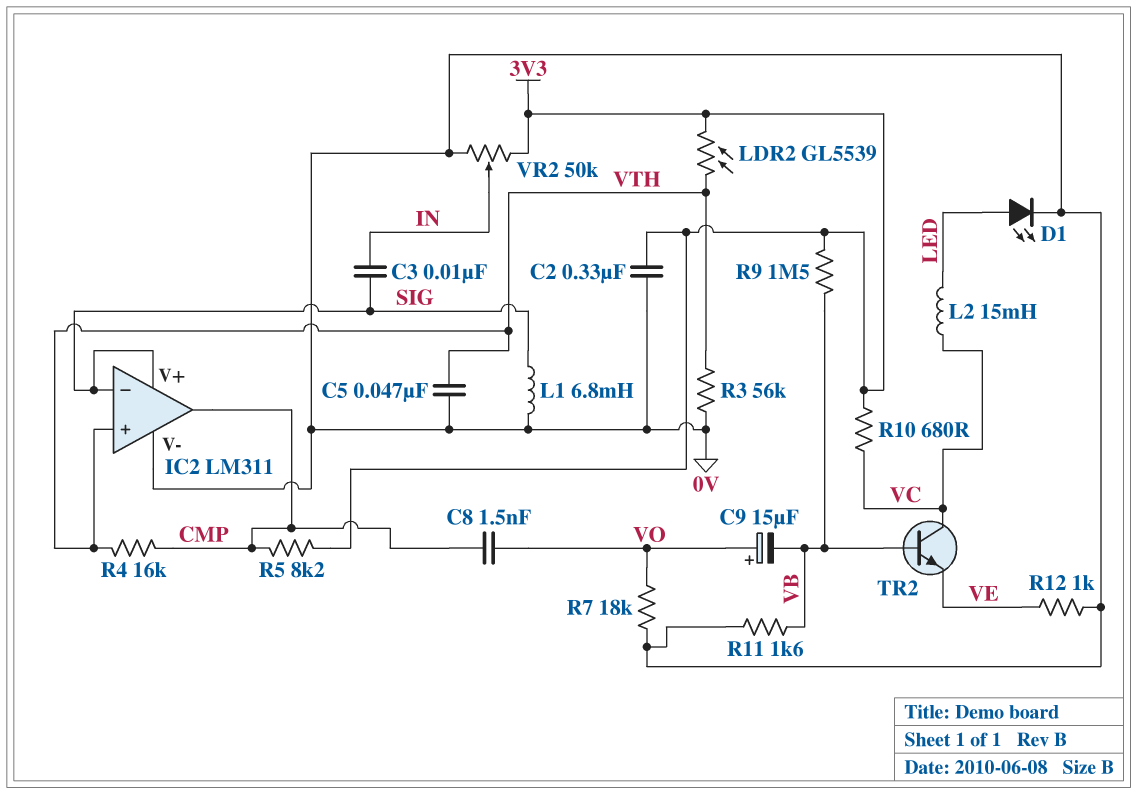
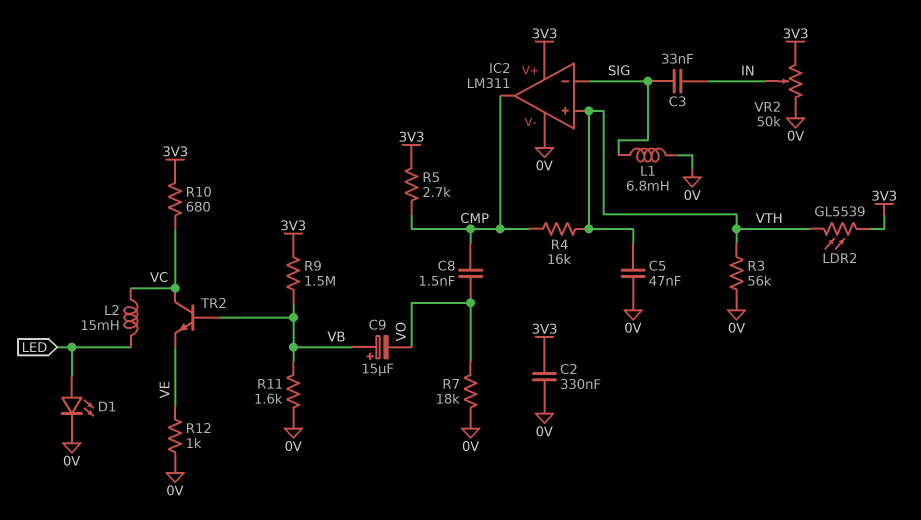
C3: 10nF (IN, SIG) -> 33nF (IN, SIG)
C9: 15uF (plus VO, minus VB) -> 15uF (plus VB, minus VO)
IC2 pin V+: SIG -> 3V3
R5: 8.2k (3V3, CMP) -> 2.7k (3V3, CMP)

